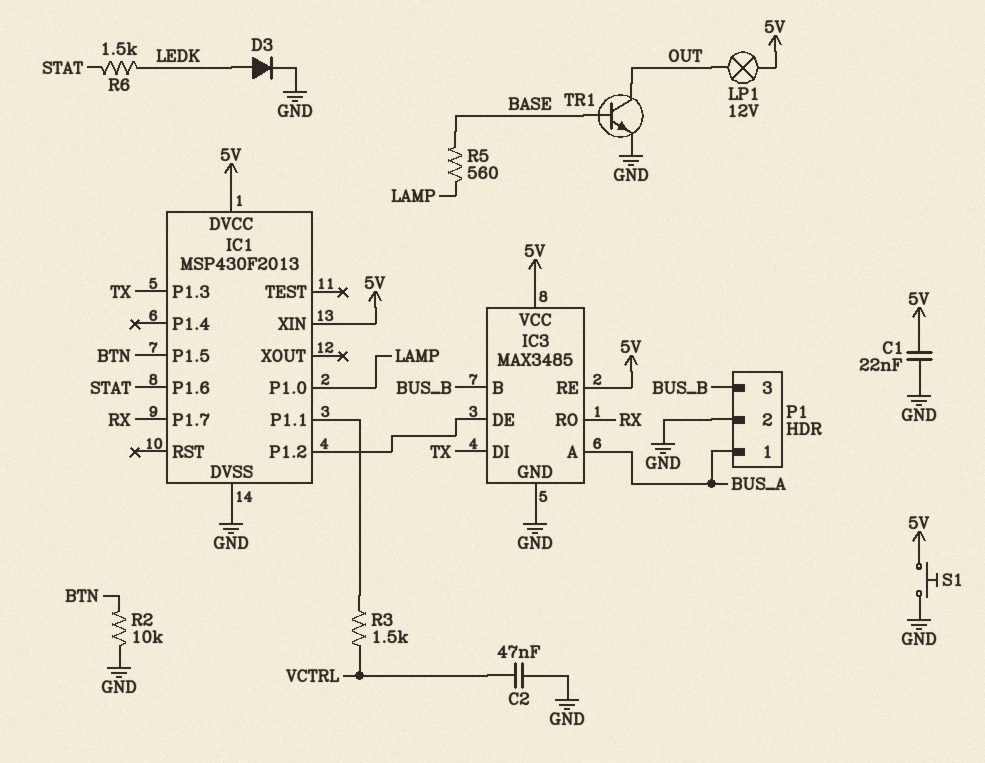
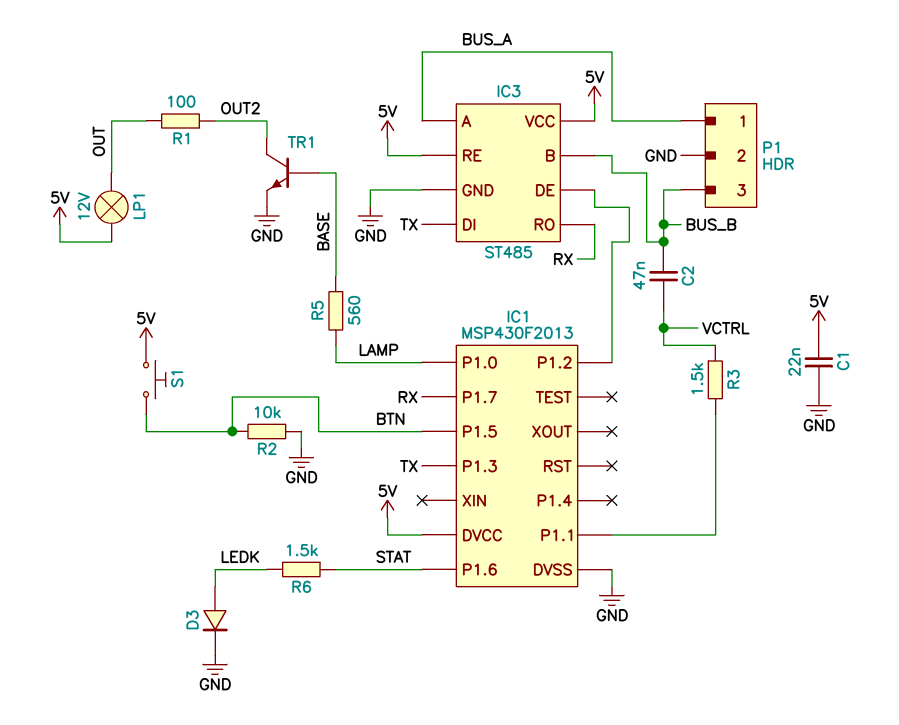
C2: 47nF (GND, VCTRL) -> 47nF (BUS_B, VCTRL)
IC1 pin XIN: 5V -> none
IC3: MAX3485 -> ST485
R1: none -> 100 (OUT, OUT2)
S1: button (5V, GND) -> button (5V, BTN)
TR1: NPN (B BASE, C OUT, E GND) -> NPN (B BASE, C OUT2, E GND)

